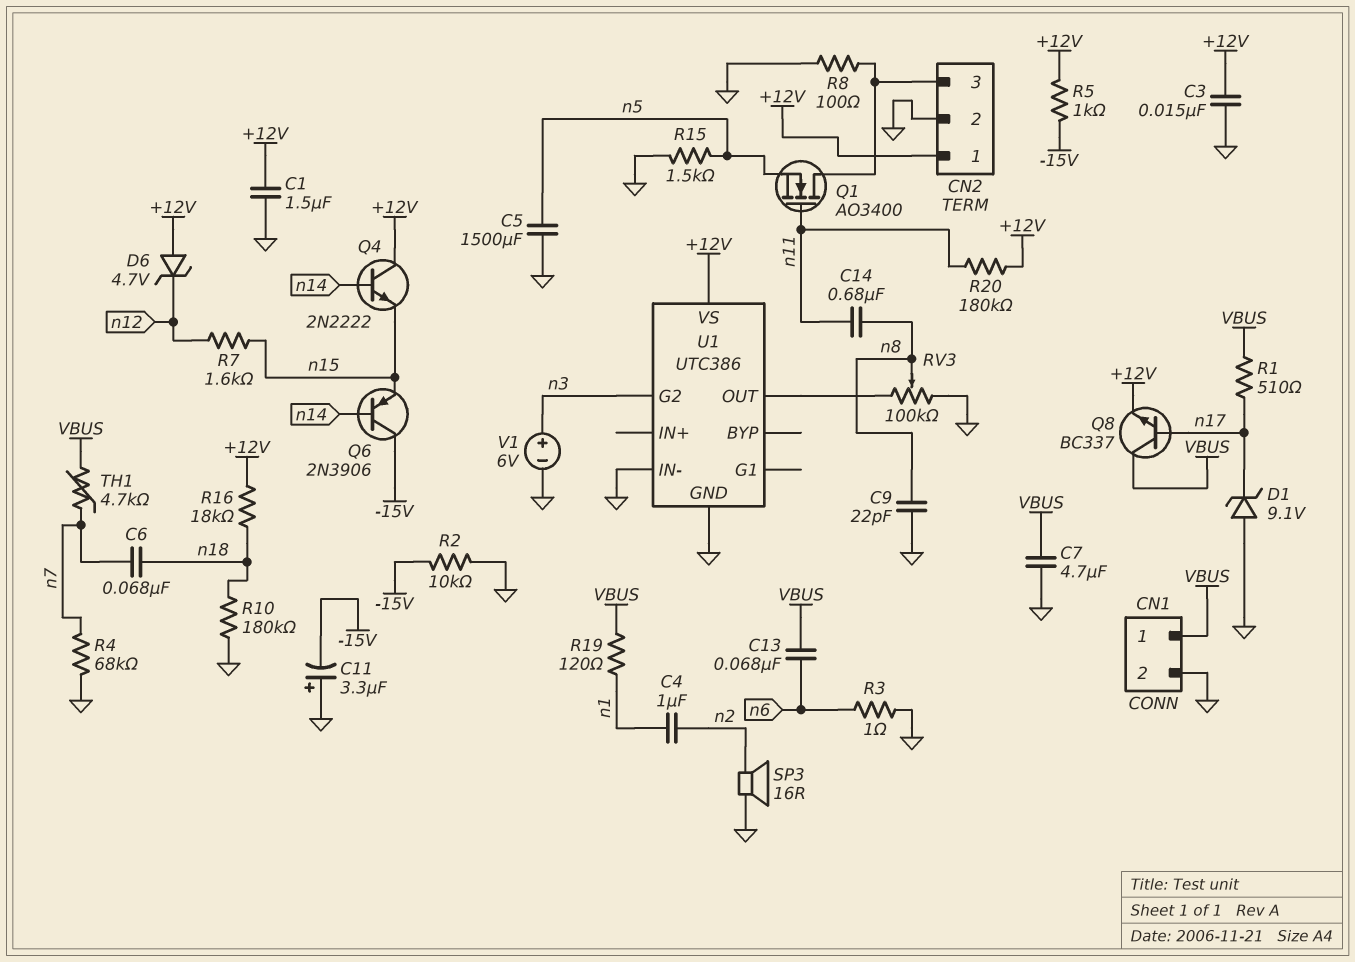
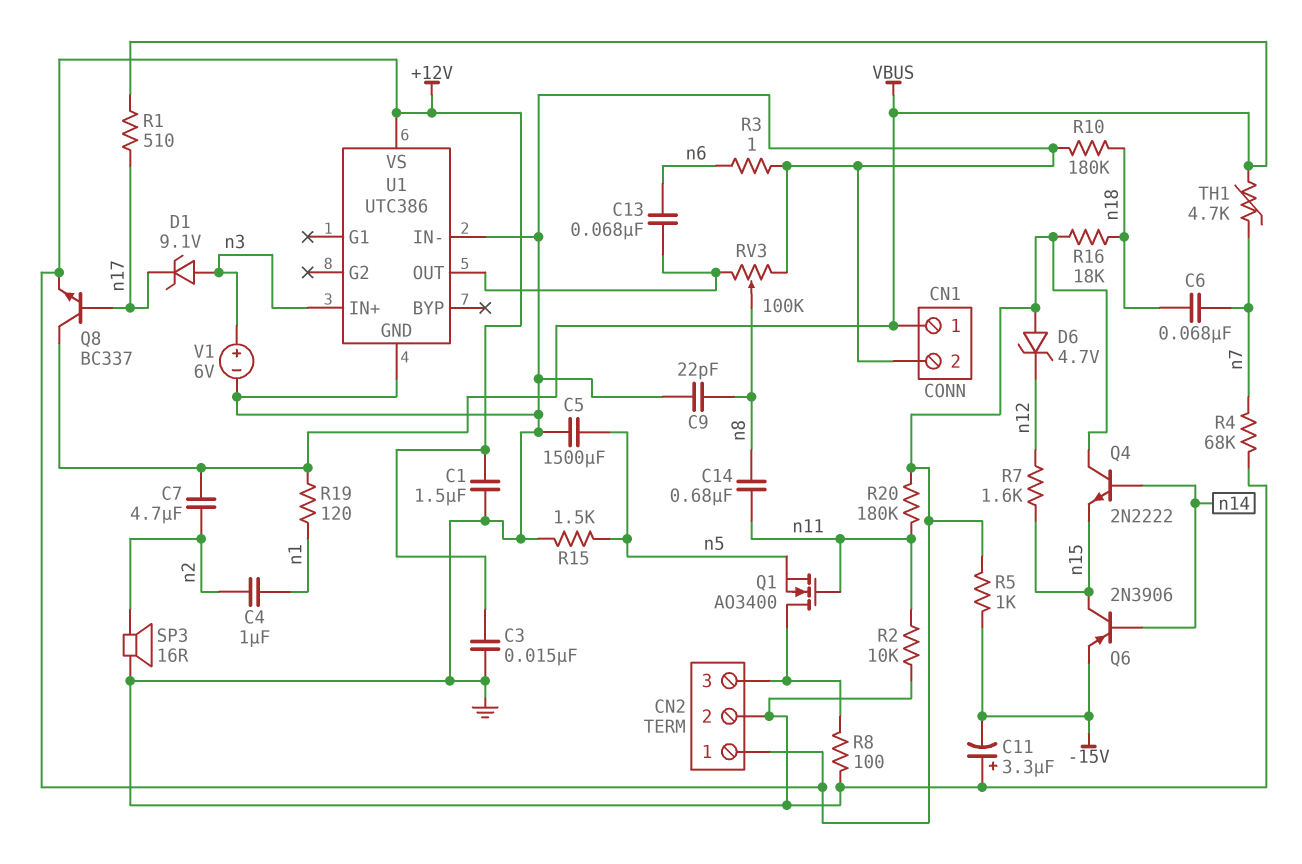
C7: 4.7uF (GND, VBUS) -> 4.7uF (VBUS, n2)
C13: 68nF (VBUS, n6) -> 68nF (U1/OUT, n6)
D1: zener 9.1V (A GND, K n17) -> zener 9.1V (A n3, K n17)
Q6: PNP 2N3906 (B n14, C -15V, E n15) -> PNP 2N3906 (B n14, C n15, E -15V)
R2: 10k (-15V, GND) -> 10k (GND, n11)
U1 pin G2: n3 -> none
U1 pin IN+: none -> n3

